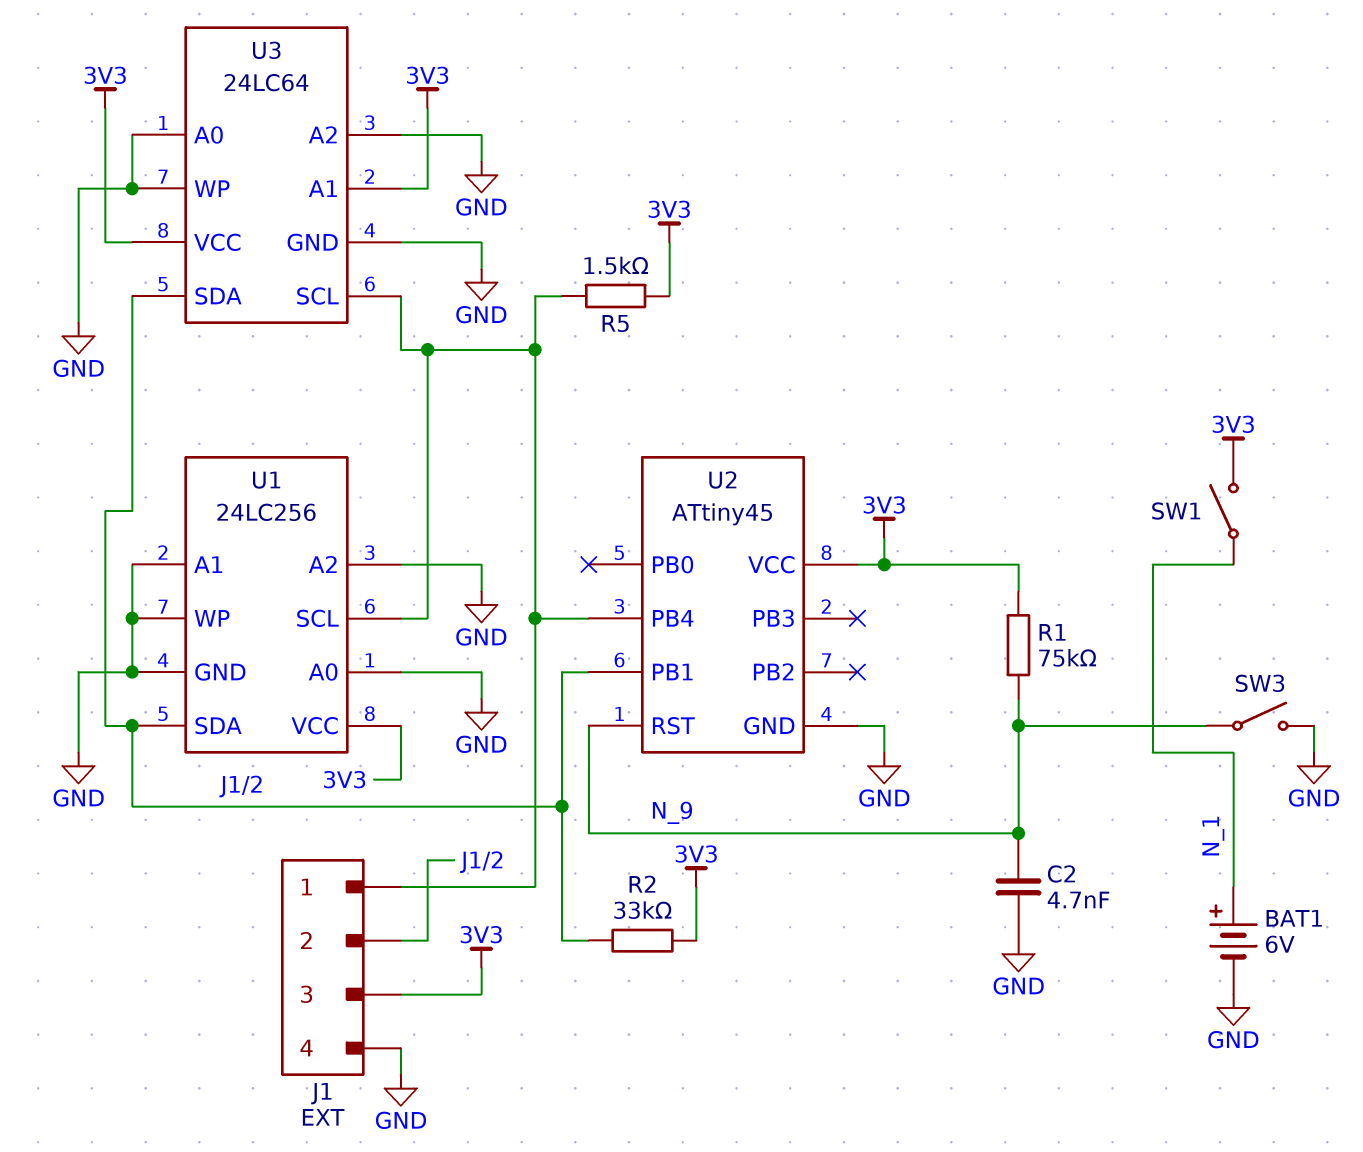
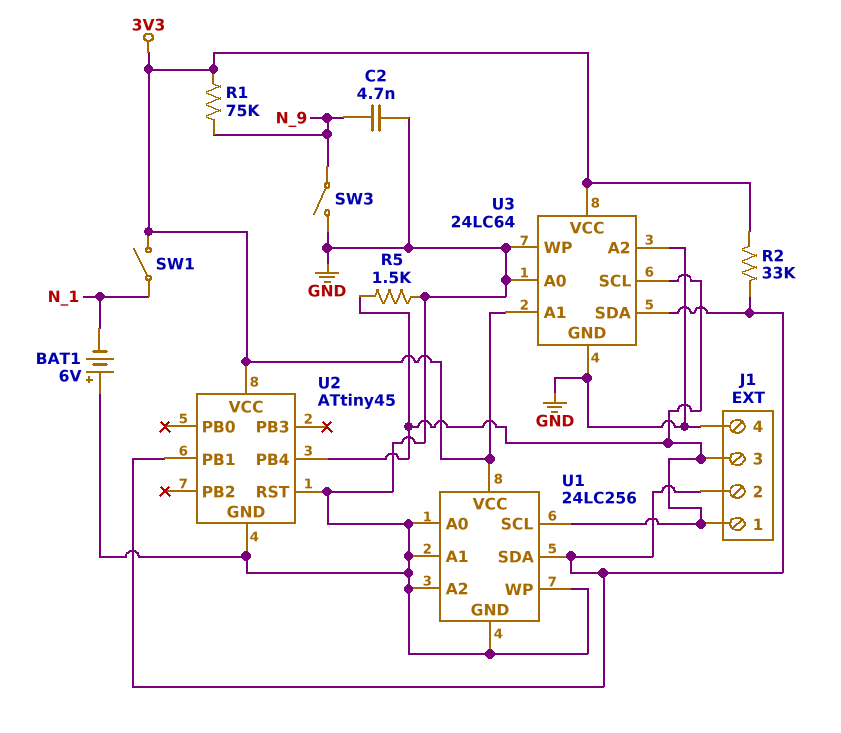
BAT1: 6V (plus N_1, minus GND) -> 6V (plus GND, minus N_1)
J1 pin 3: 3V3 -> J1/1
R5: 1.5k (3V3, J1/1) -> 1.5k (GND, J1/1)
U2 pin RST: N_9 -> GND

